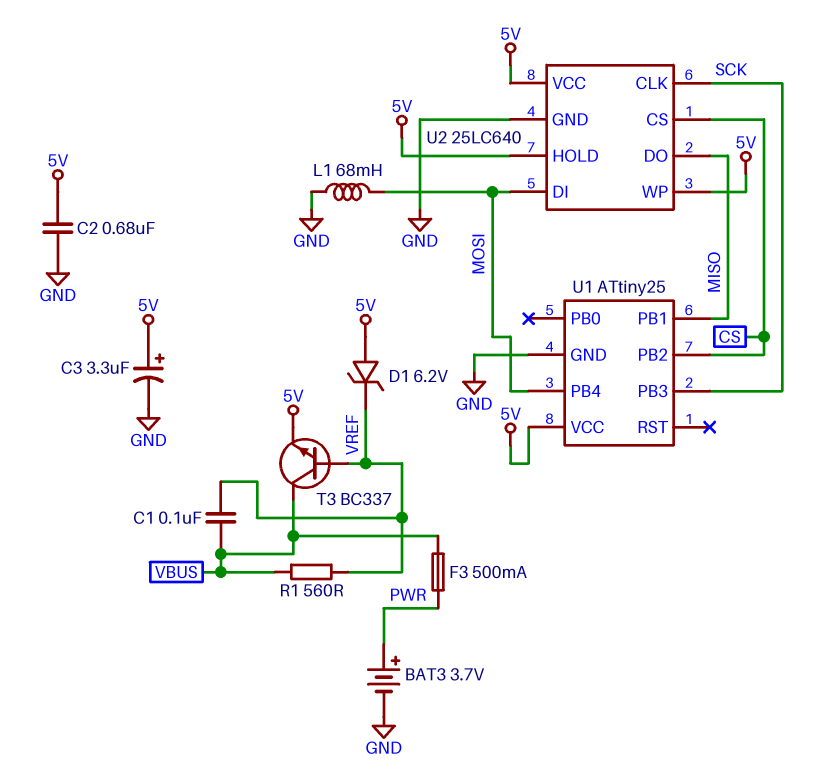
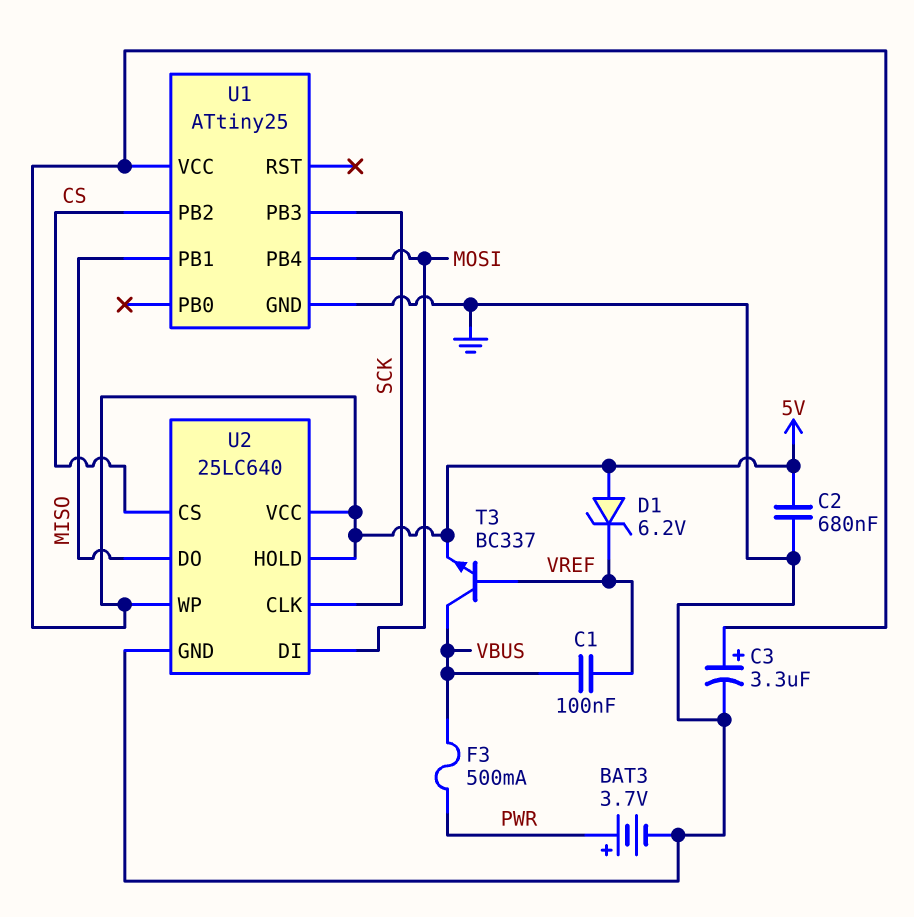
L1: 68mH (GND, MOSI) -> none
R1: 560 (VBUS, VREF) -> none

